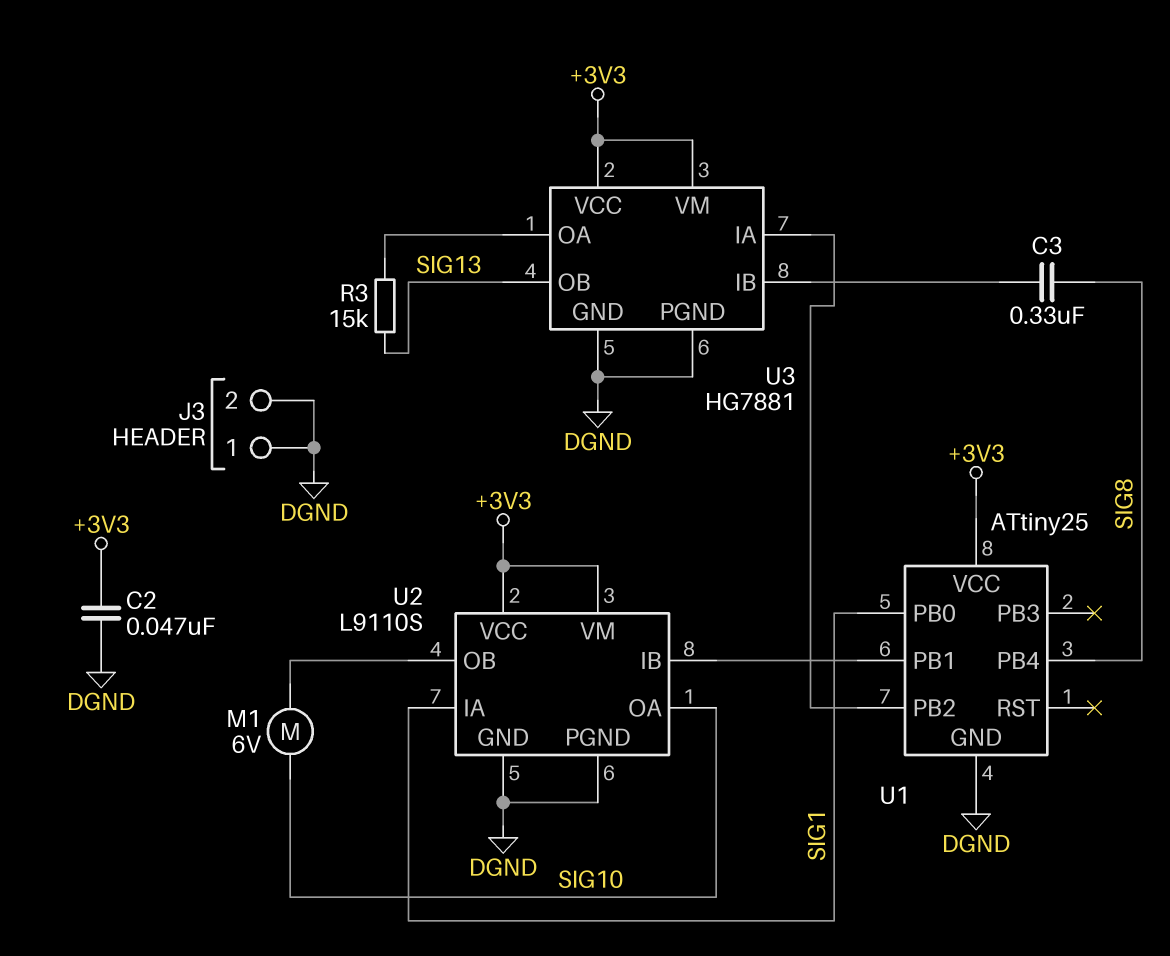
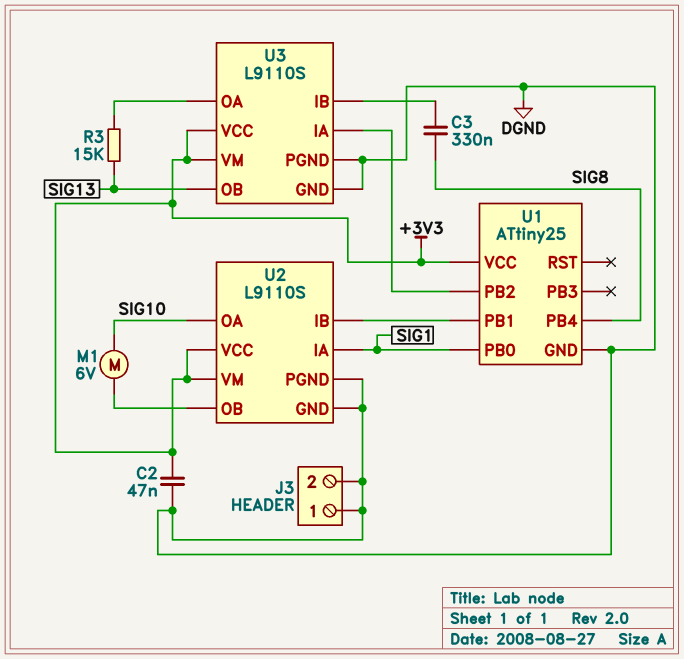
U3: HG7881 -> L9110S

